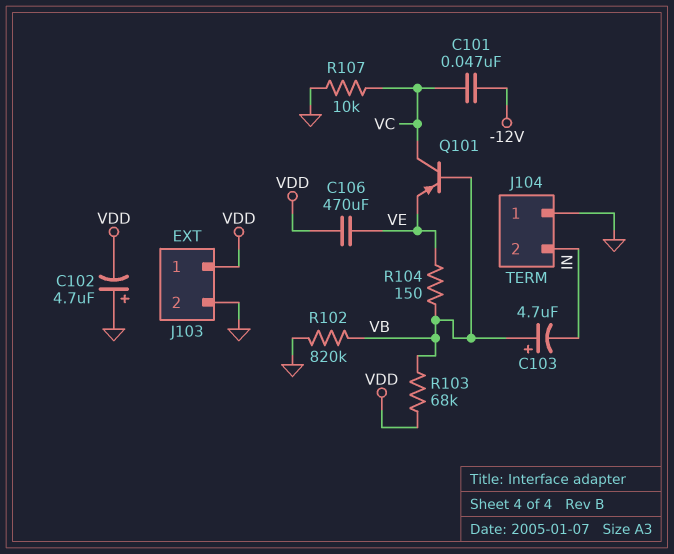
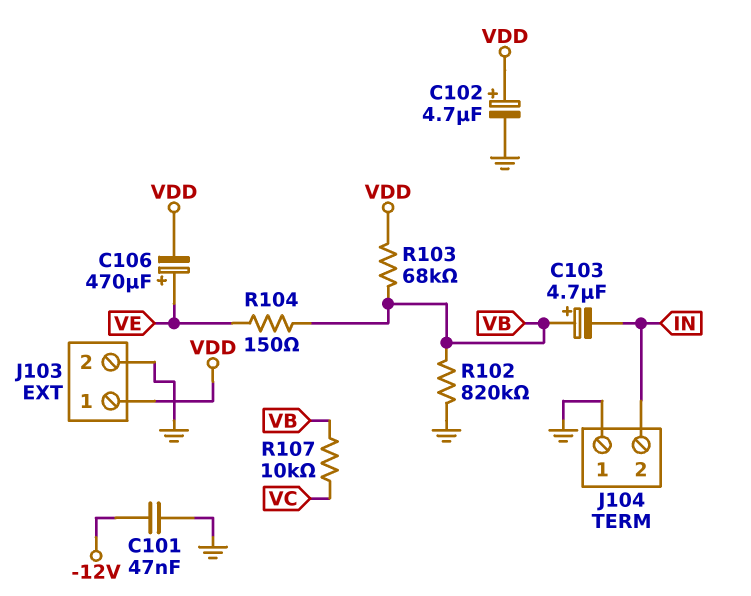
C101: 47nF (-12V, VC) -> 47nF (-12V, GND)
C102: 4.7uF (plus GND, minus VDD) -> 4.7uF (plus VDD, minus GND)
C106: 470uF (VDD, VE) -> 470uF (plus VE, minus VDD)
Q101: PNP (B VB, C VC, E VE) -> none
R107: 10k (GND, VC) -> 10k (VB, VC)

